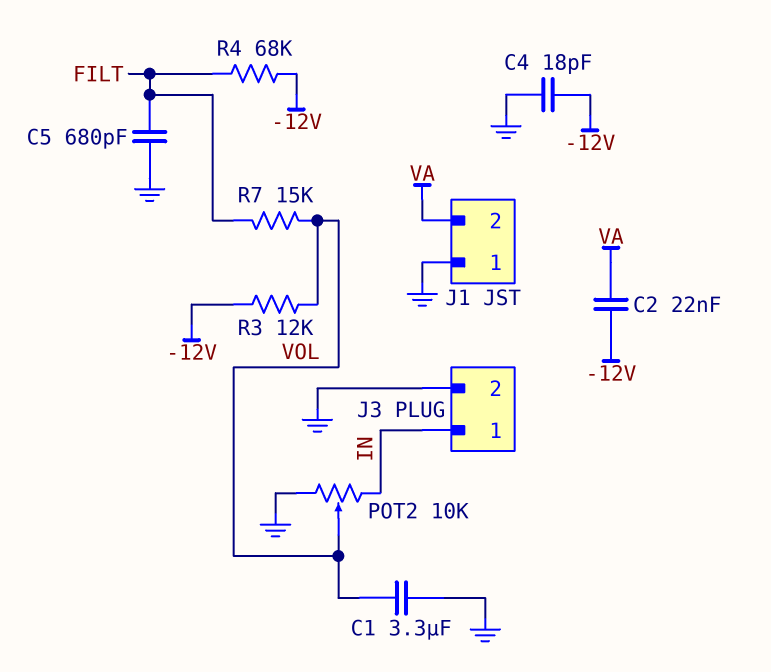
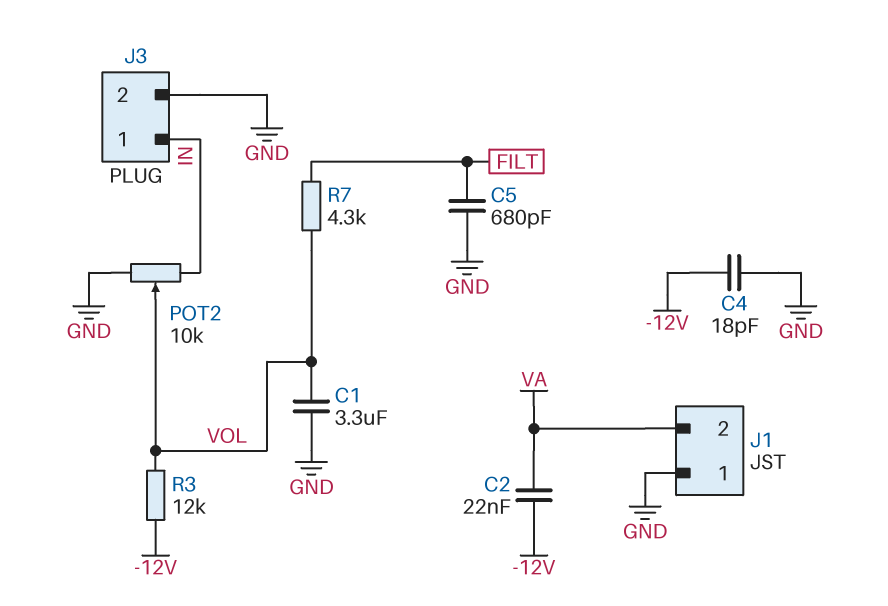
R4: 68k (-12V, FILT) -> none
R7: 15k (FILT, VOL) -> 4.3k (FILT, VOL)

